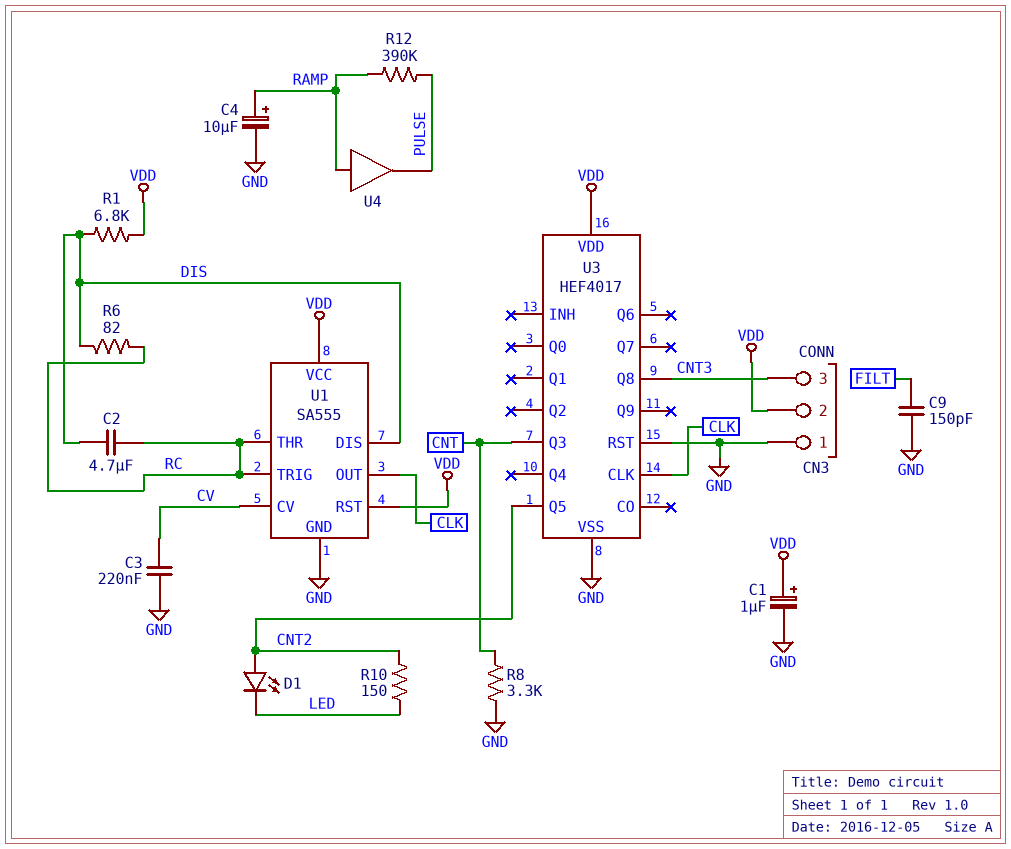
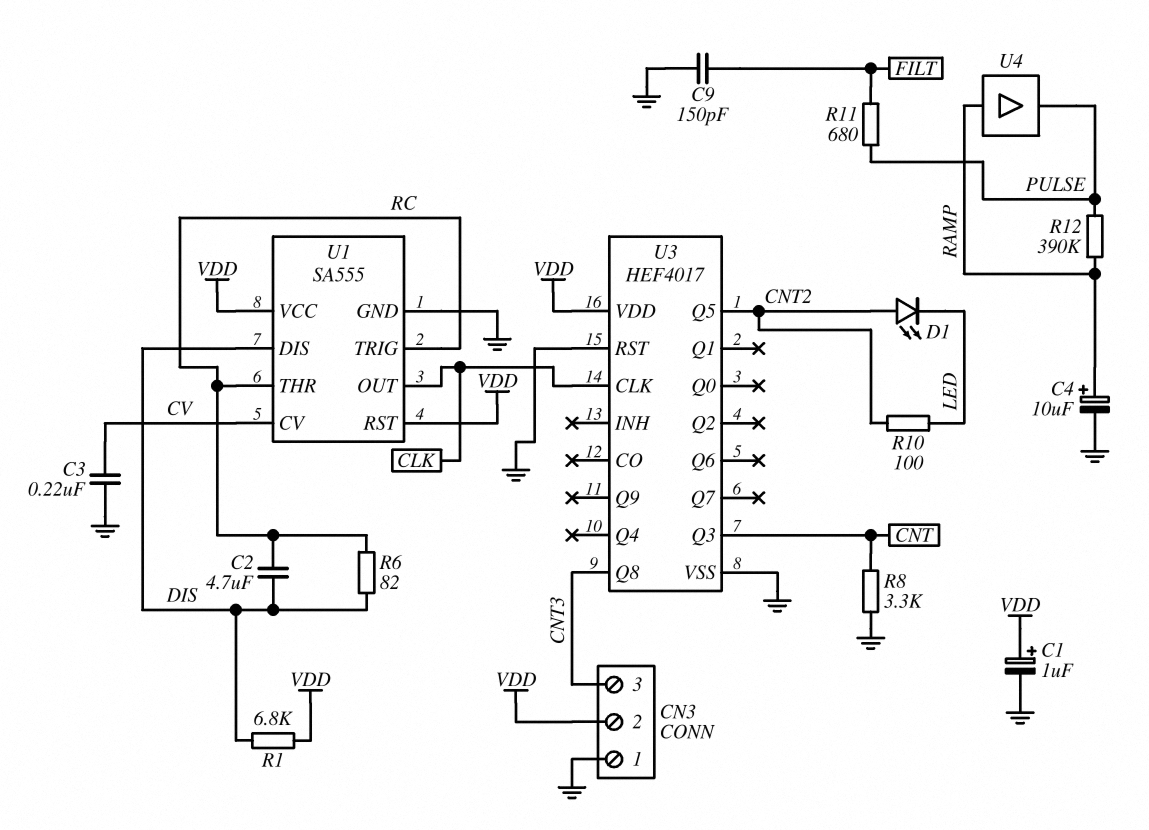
R10: 150 (CNT2, LED) -> 100 (CNT2, LED)
R11: none -> 680 (FILT, PULSE)

